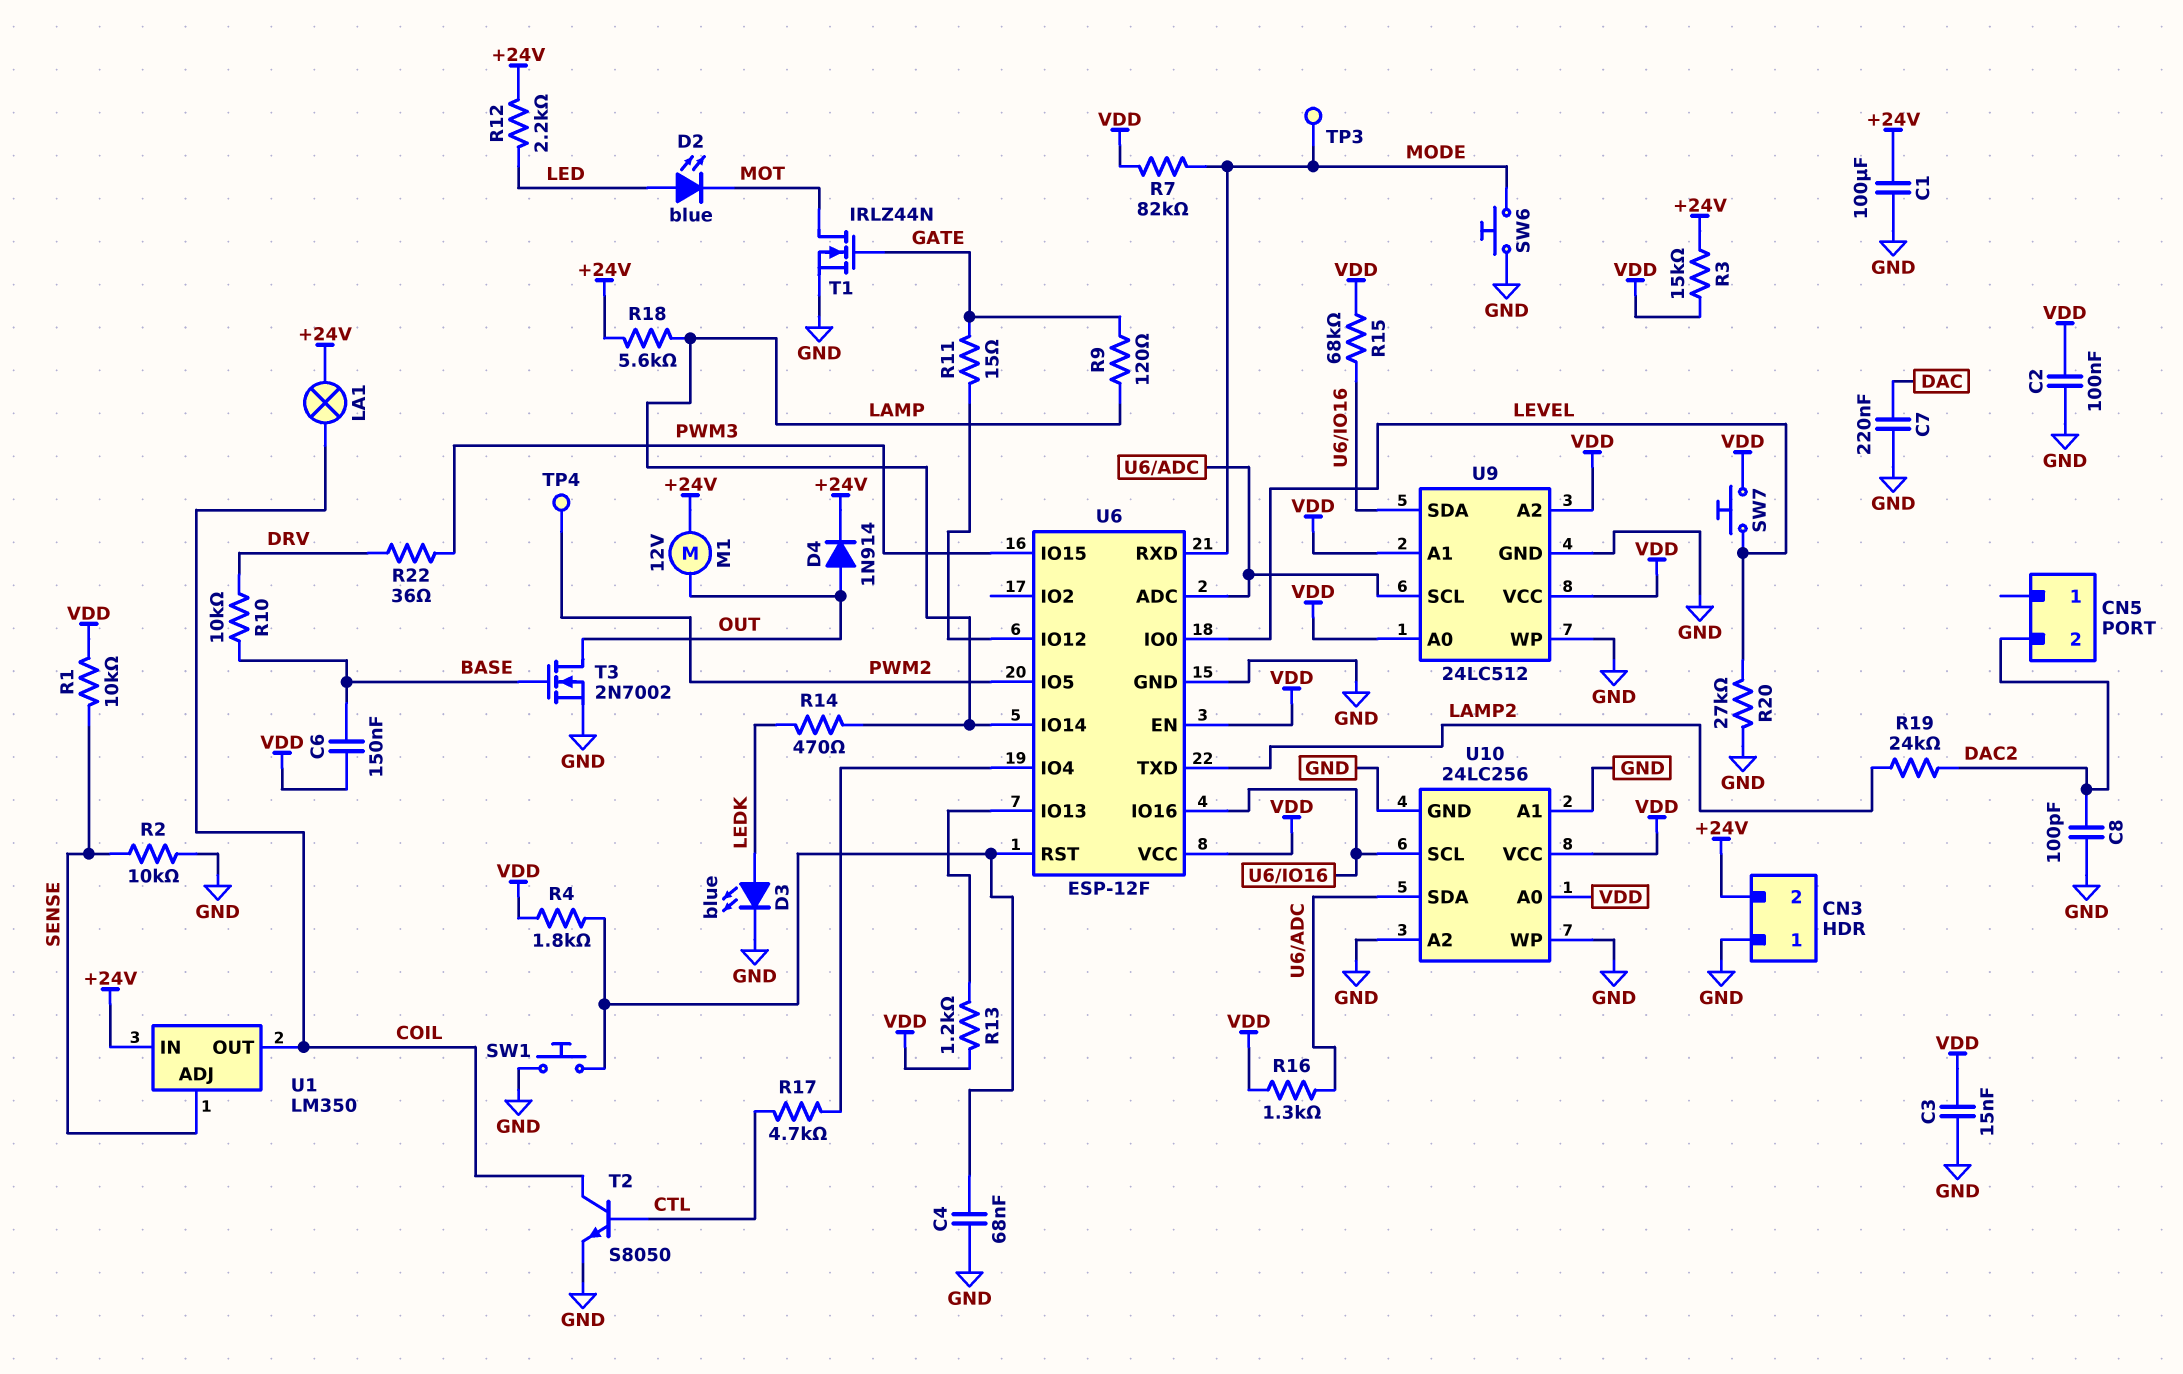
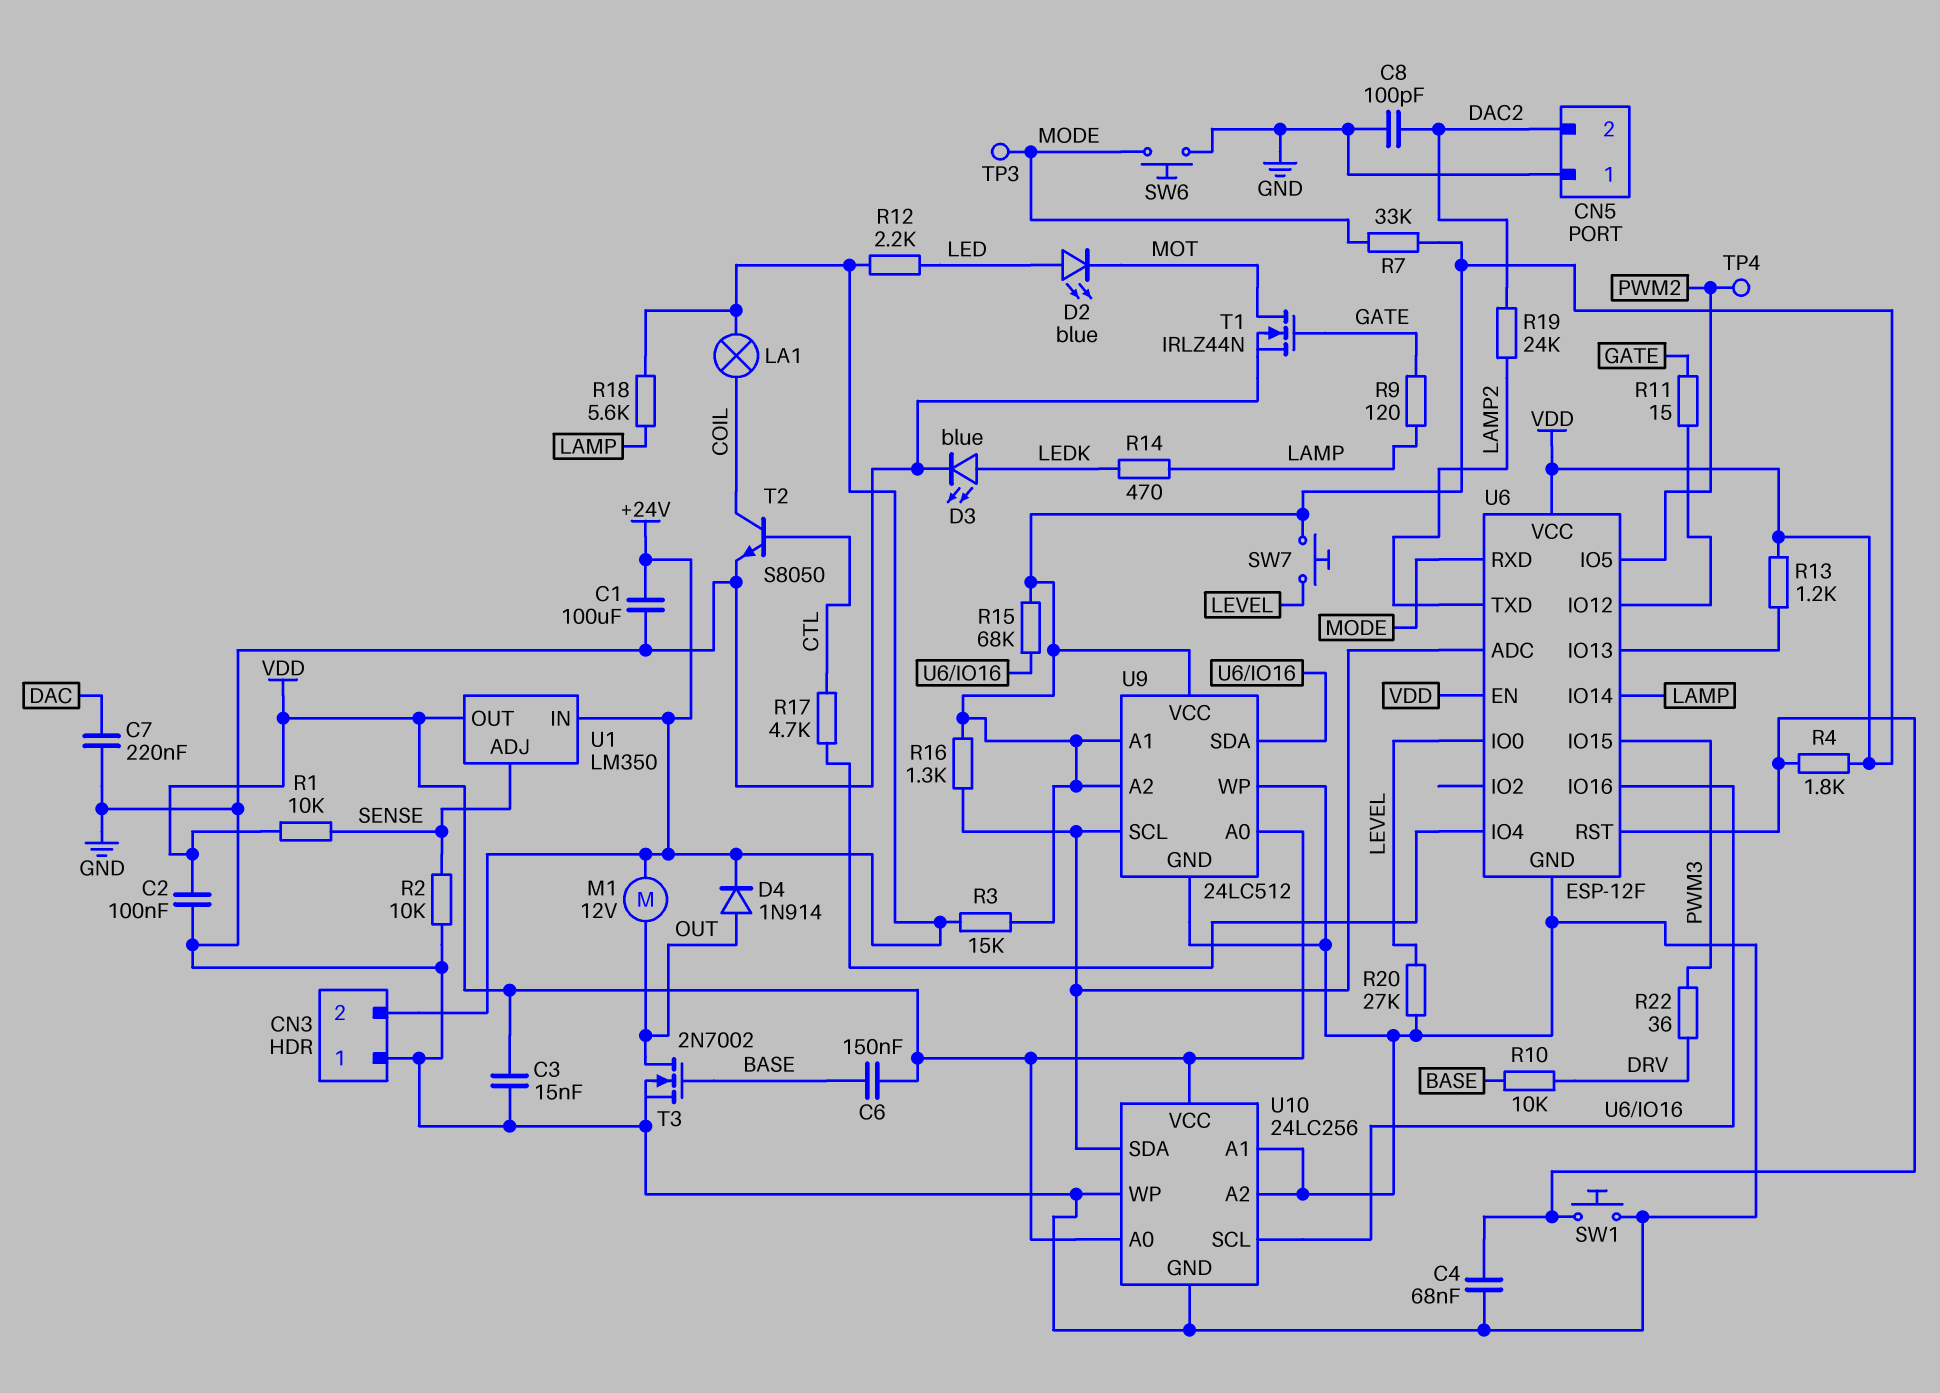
CN5 pin 1: none -> GND
R7: 82k (MODE, VDD) -> 33k (MODE, VDD)
U1 pin OUT: COIL -> VDD

